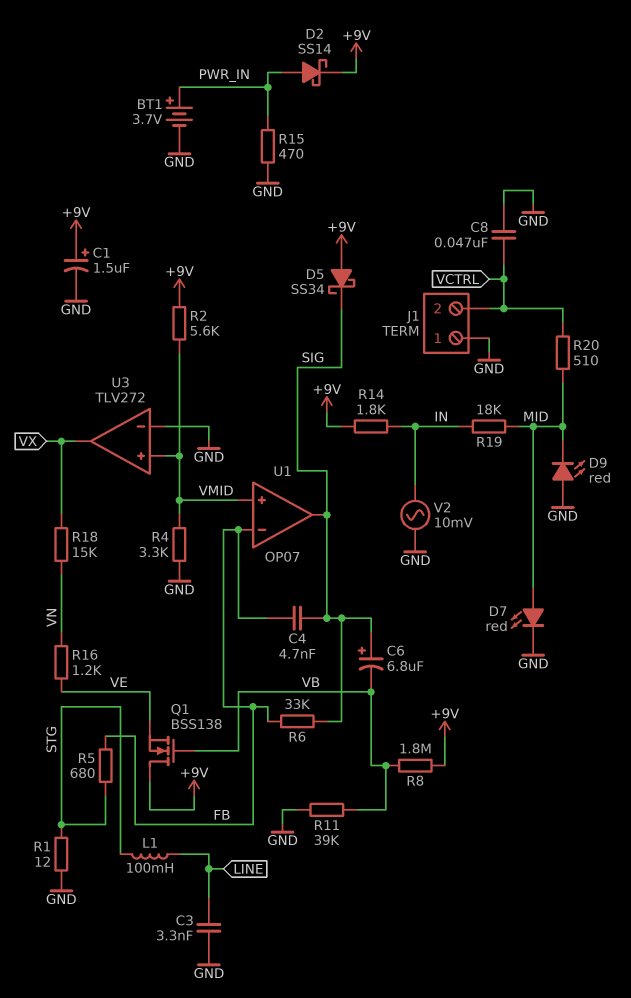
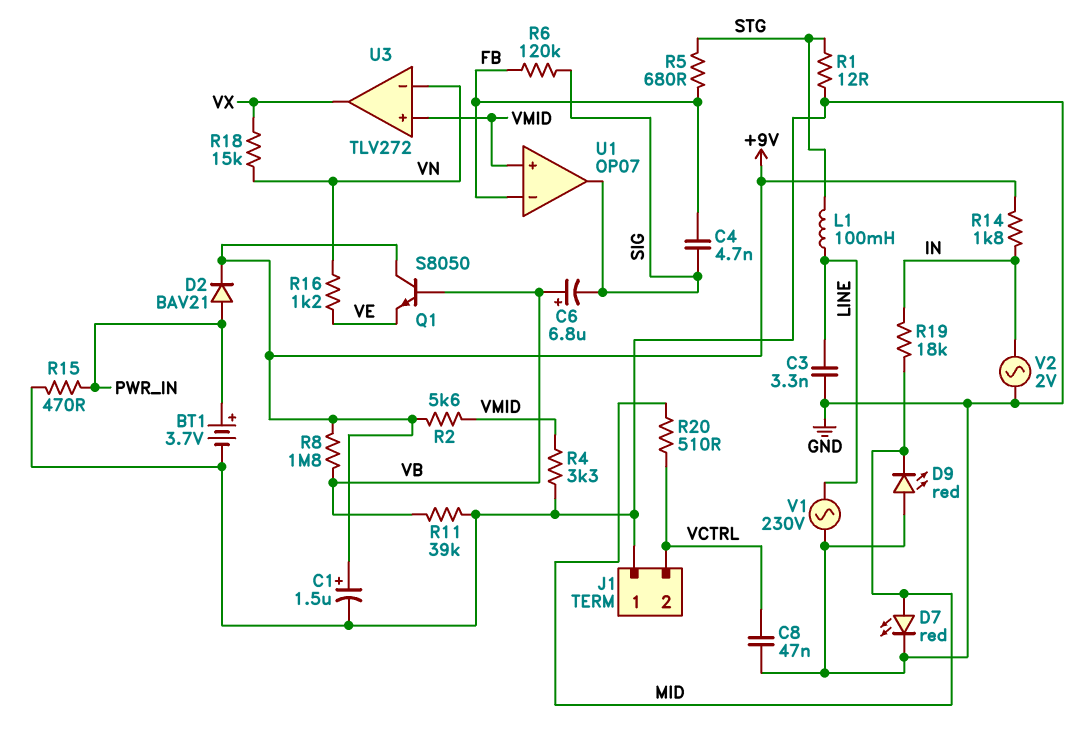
C6: 6.8uF (plus SIG, minus VB) -> 6.8uF (plus VB, minus SIG)
D2: schottky SS14 (A PWR_IN, K +9V) -> diode BAV21 (A PWR_IN, K +9V)
D5: schottky SS34 (A +9V, K SIG) -> none
Q1: NMOS BSS138 (G VB, D +9V, S VE) -> NPN S8050 (B VB, C +9V, E VE)
R6: 33k (FB, SIG) -> 120k (FB, SIG)
U3 pin in-: GND -> VN
V1: none -> AC 230V (GND, LINE)
V2: AC 10mV (GND, IN) -> AC 2V (GND, IN)

